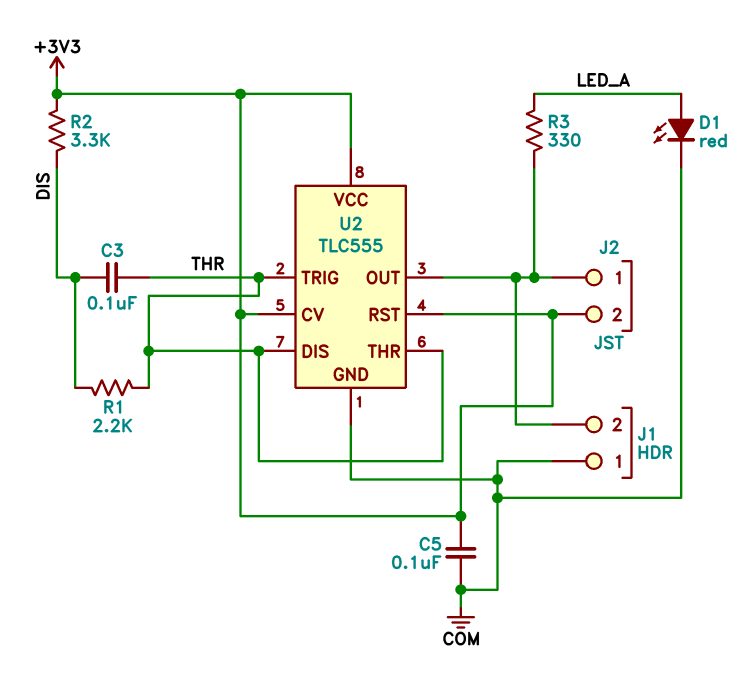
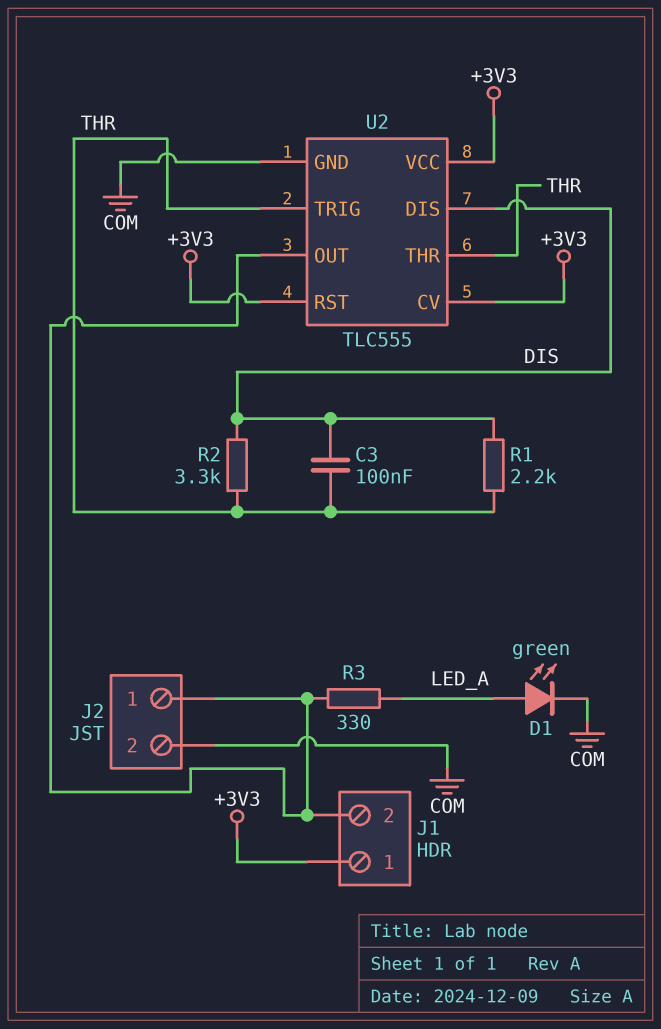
C5: 100nF (+3V3, COM) -> none
D1: LED red (A LED_A, K COM) -> LED green (A LED_A, K COM)
J1 pin 1: COM -> +3V3
J2 pin 2: +3V3 -> COM
R2: 3.3k (+3V3, DIS) -> 3.3k (DIS, THR)
U2 pin DIS: THR -> DIS

